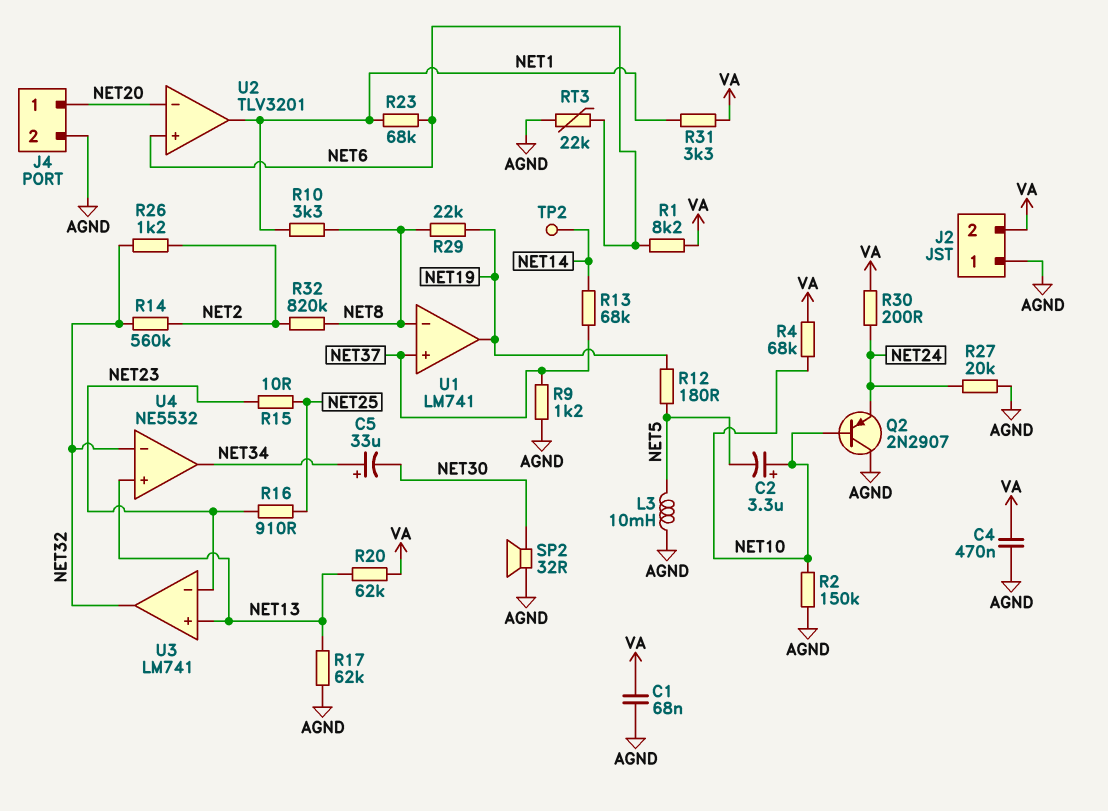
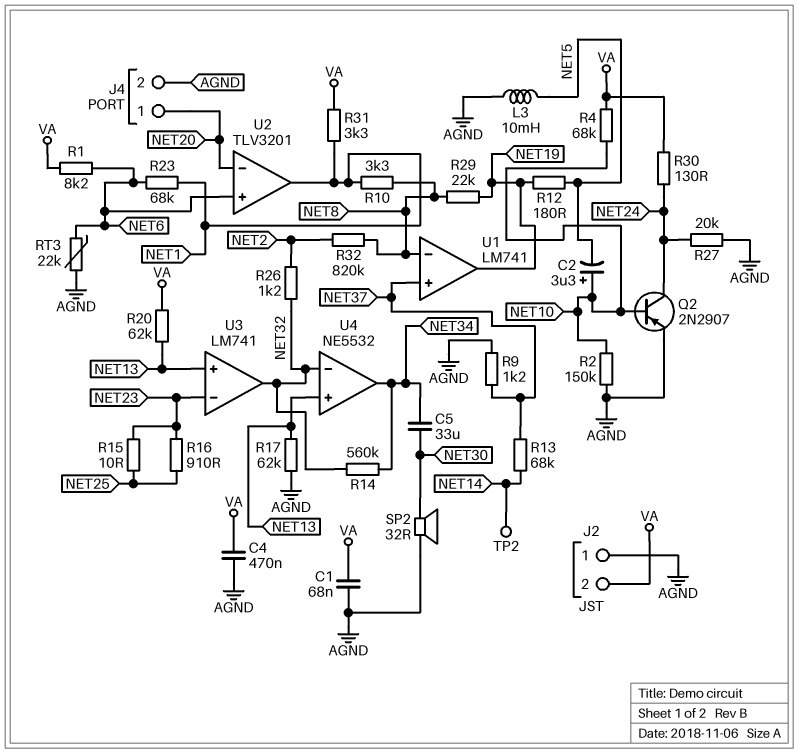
C5: 33uF (plus NET34, minus NET30) -> 33uF (NET30, NET34)
Q2: PNP 2N2907 (B NET10, C AGND, E NET24) -> PNP 2N2907 (B NET10, C NET24, E AGND)
R14: 560k (NET2, NET32) -> 560k (NET32, NET34)
R30: 200 (NET24, VA) -> 130 (NET24, VA)

